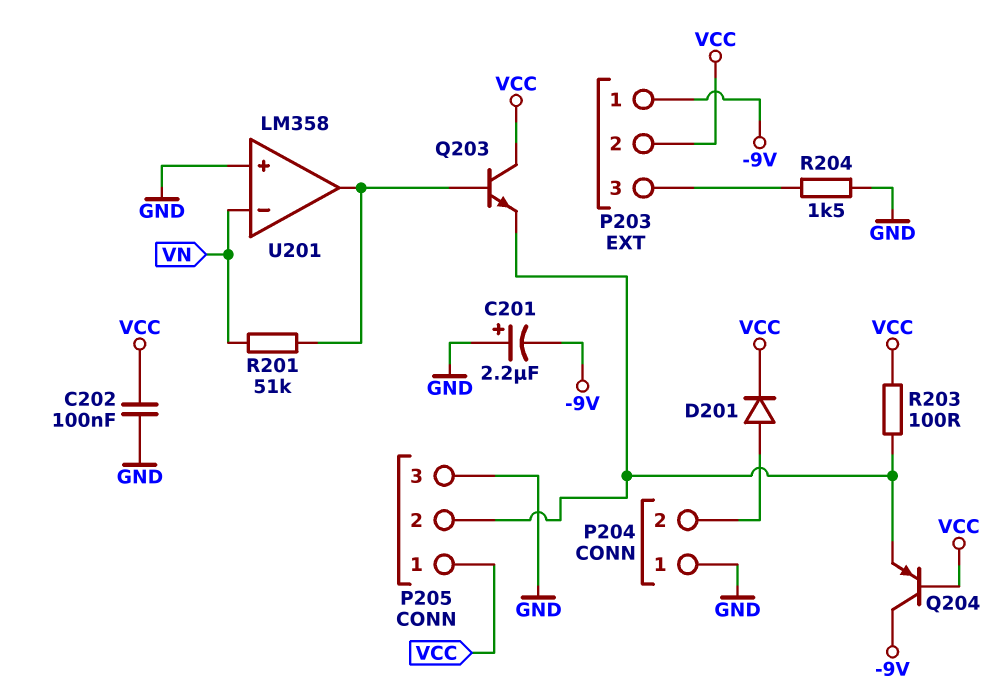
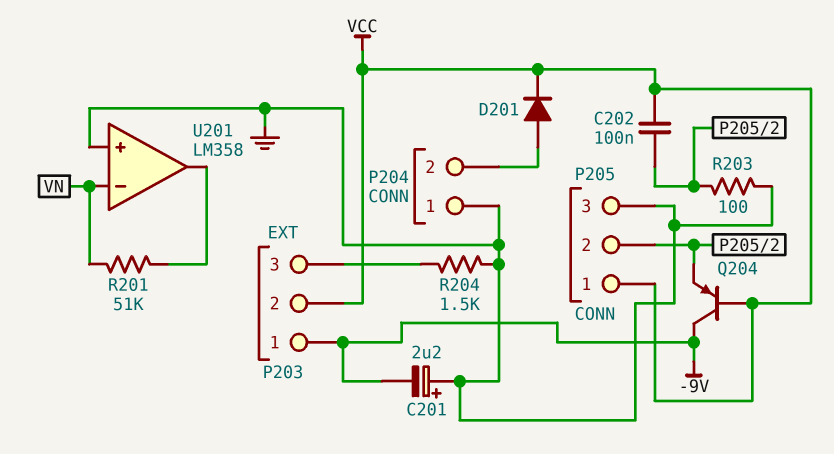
C202: 100nF (GND, VCC) -> 100nF (P205/2, VCC)
Q203: NPN (B U201/out, C VCC, E P205/2) -> none
R203: 100 (P205/2, VCC) -> 100 (GND, P205/2)

